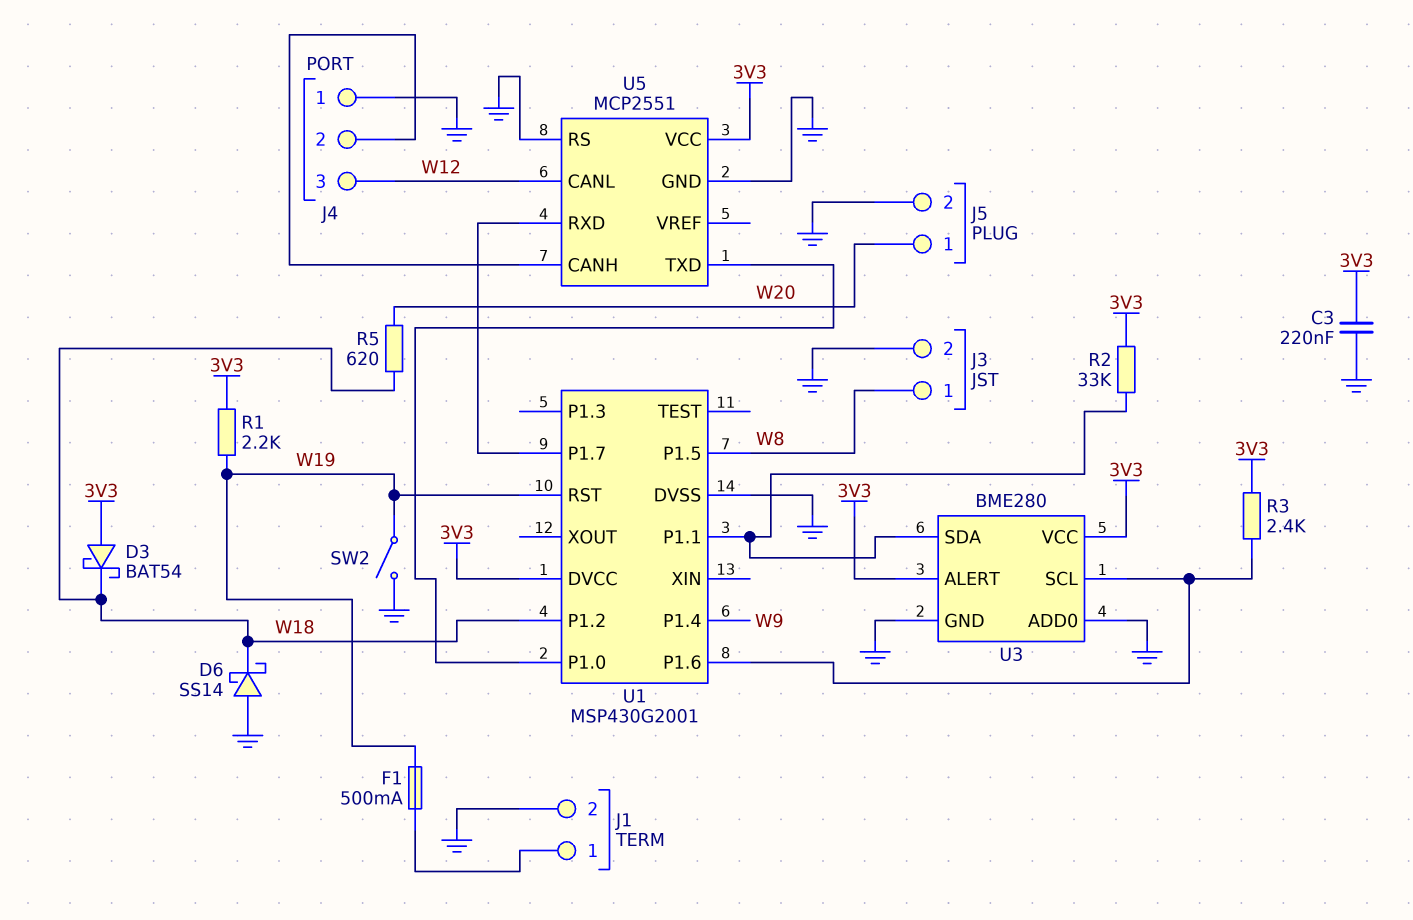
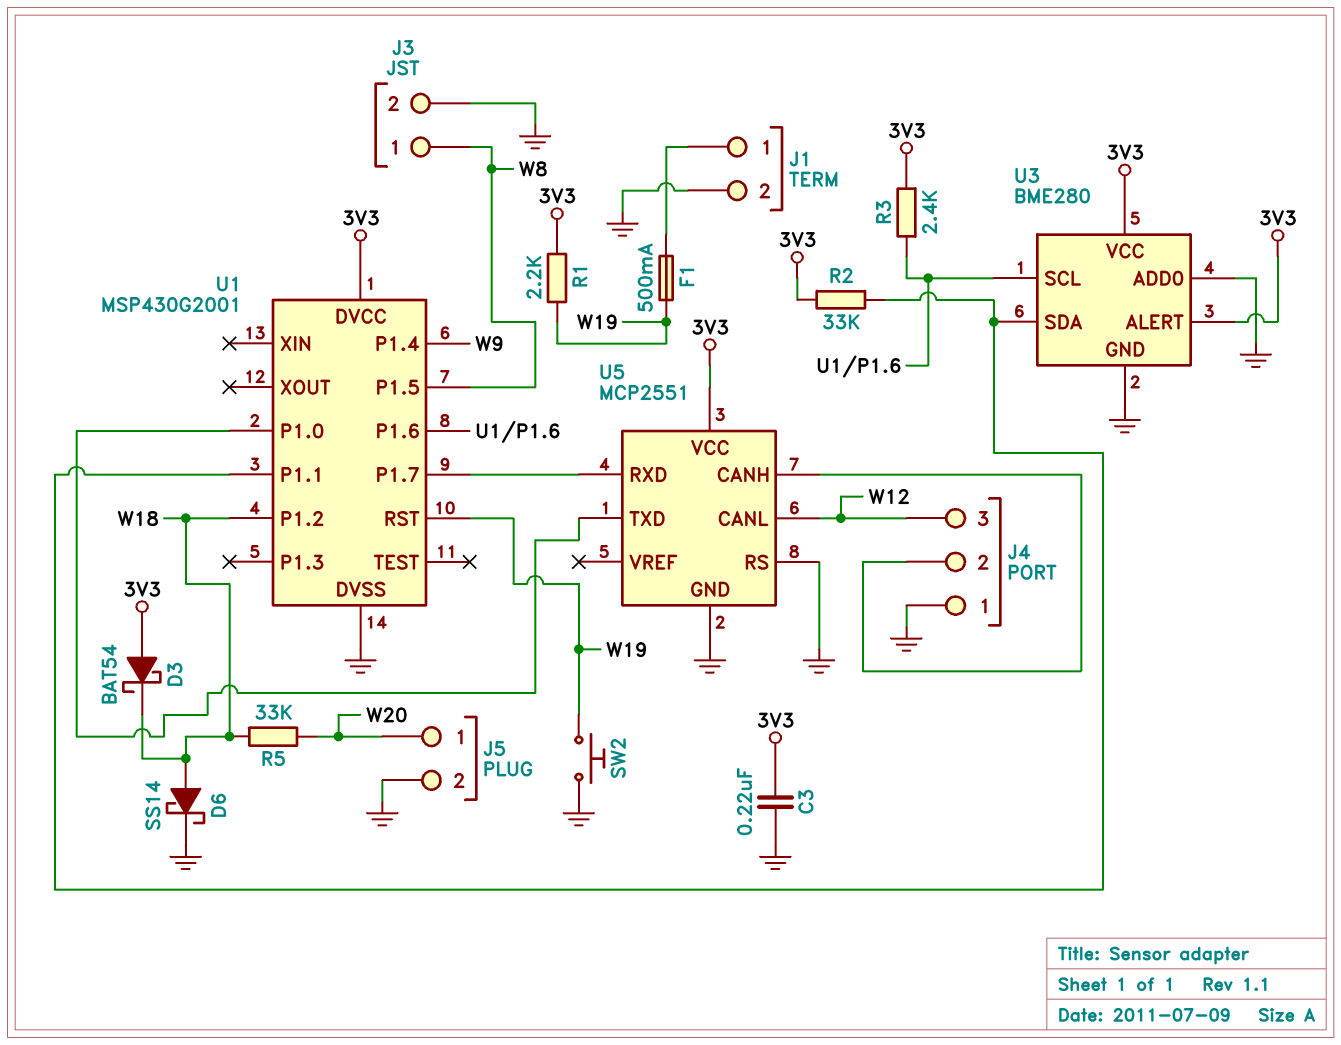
D6: schottky SS14 (A GND, K W18) -> schottky SS14 (A W18, K GND)
R5: 620 (W18, W20) -> 33k (W18, W20)
SW2: switch (GND, W19) -> button (GND, W19)

